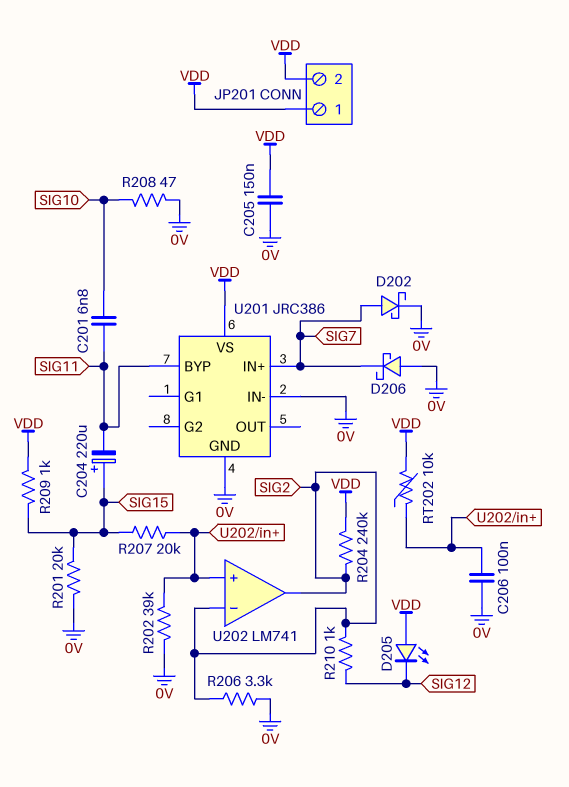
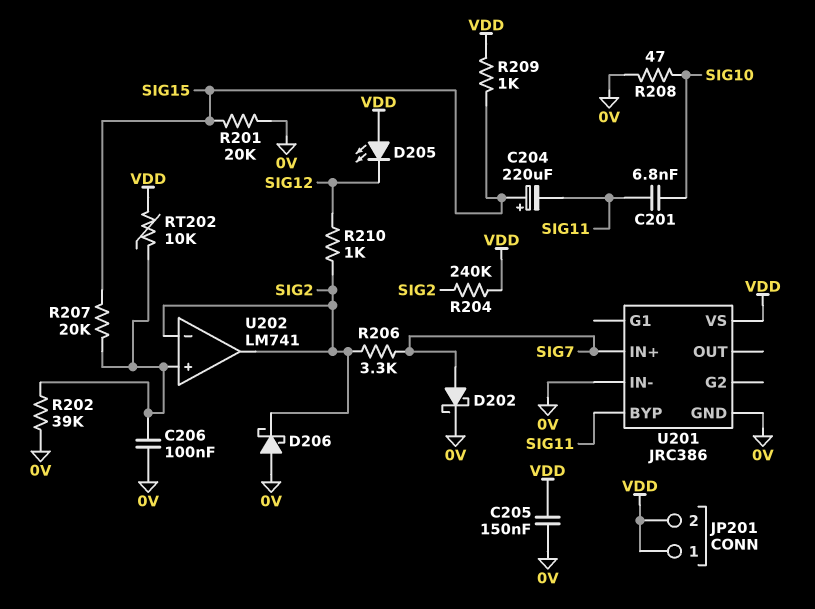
D206: schottky (A 0V, K SIG7) -> schottky (A 0V, K SIG2)
R206: 3.3k (0V, SIG2) -> 3.3k (SIG2, SIG7)

